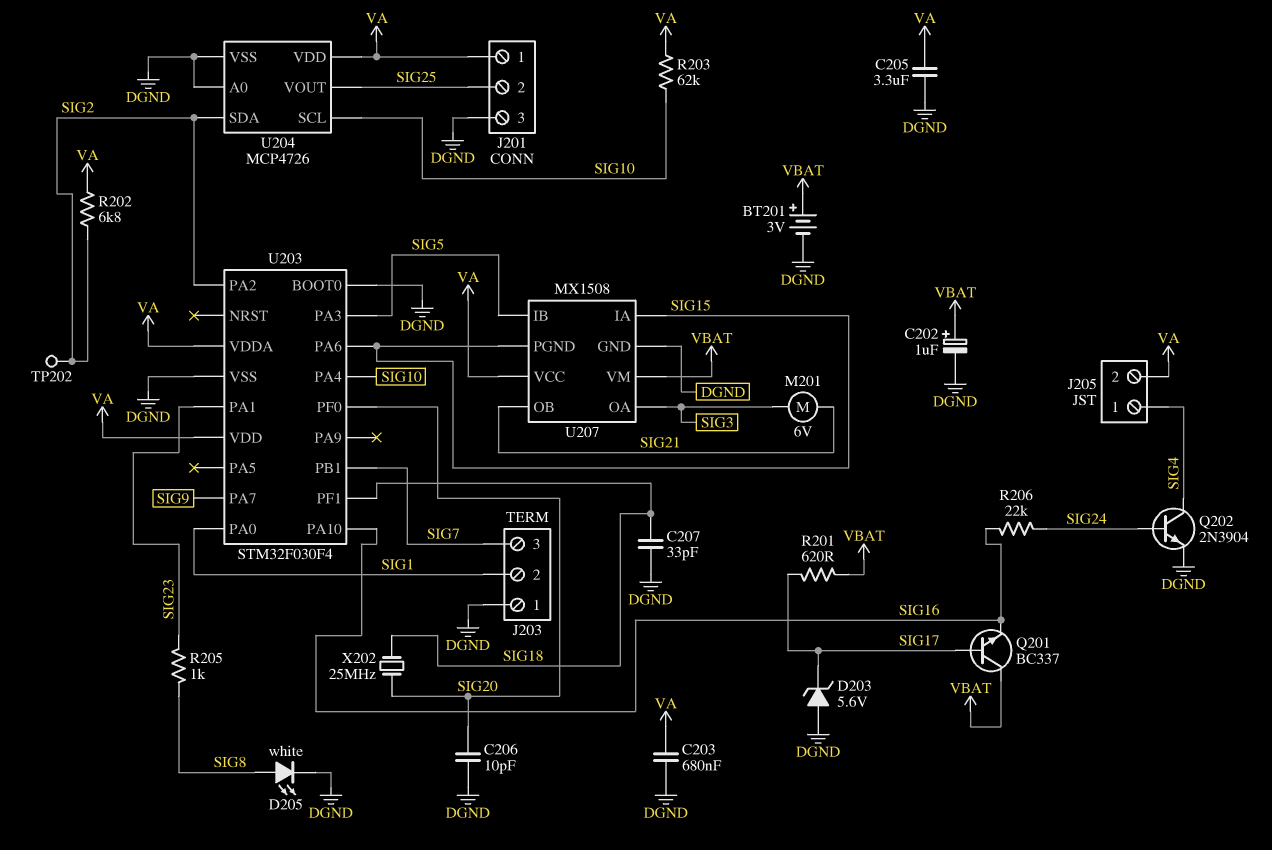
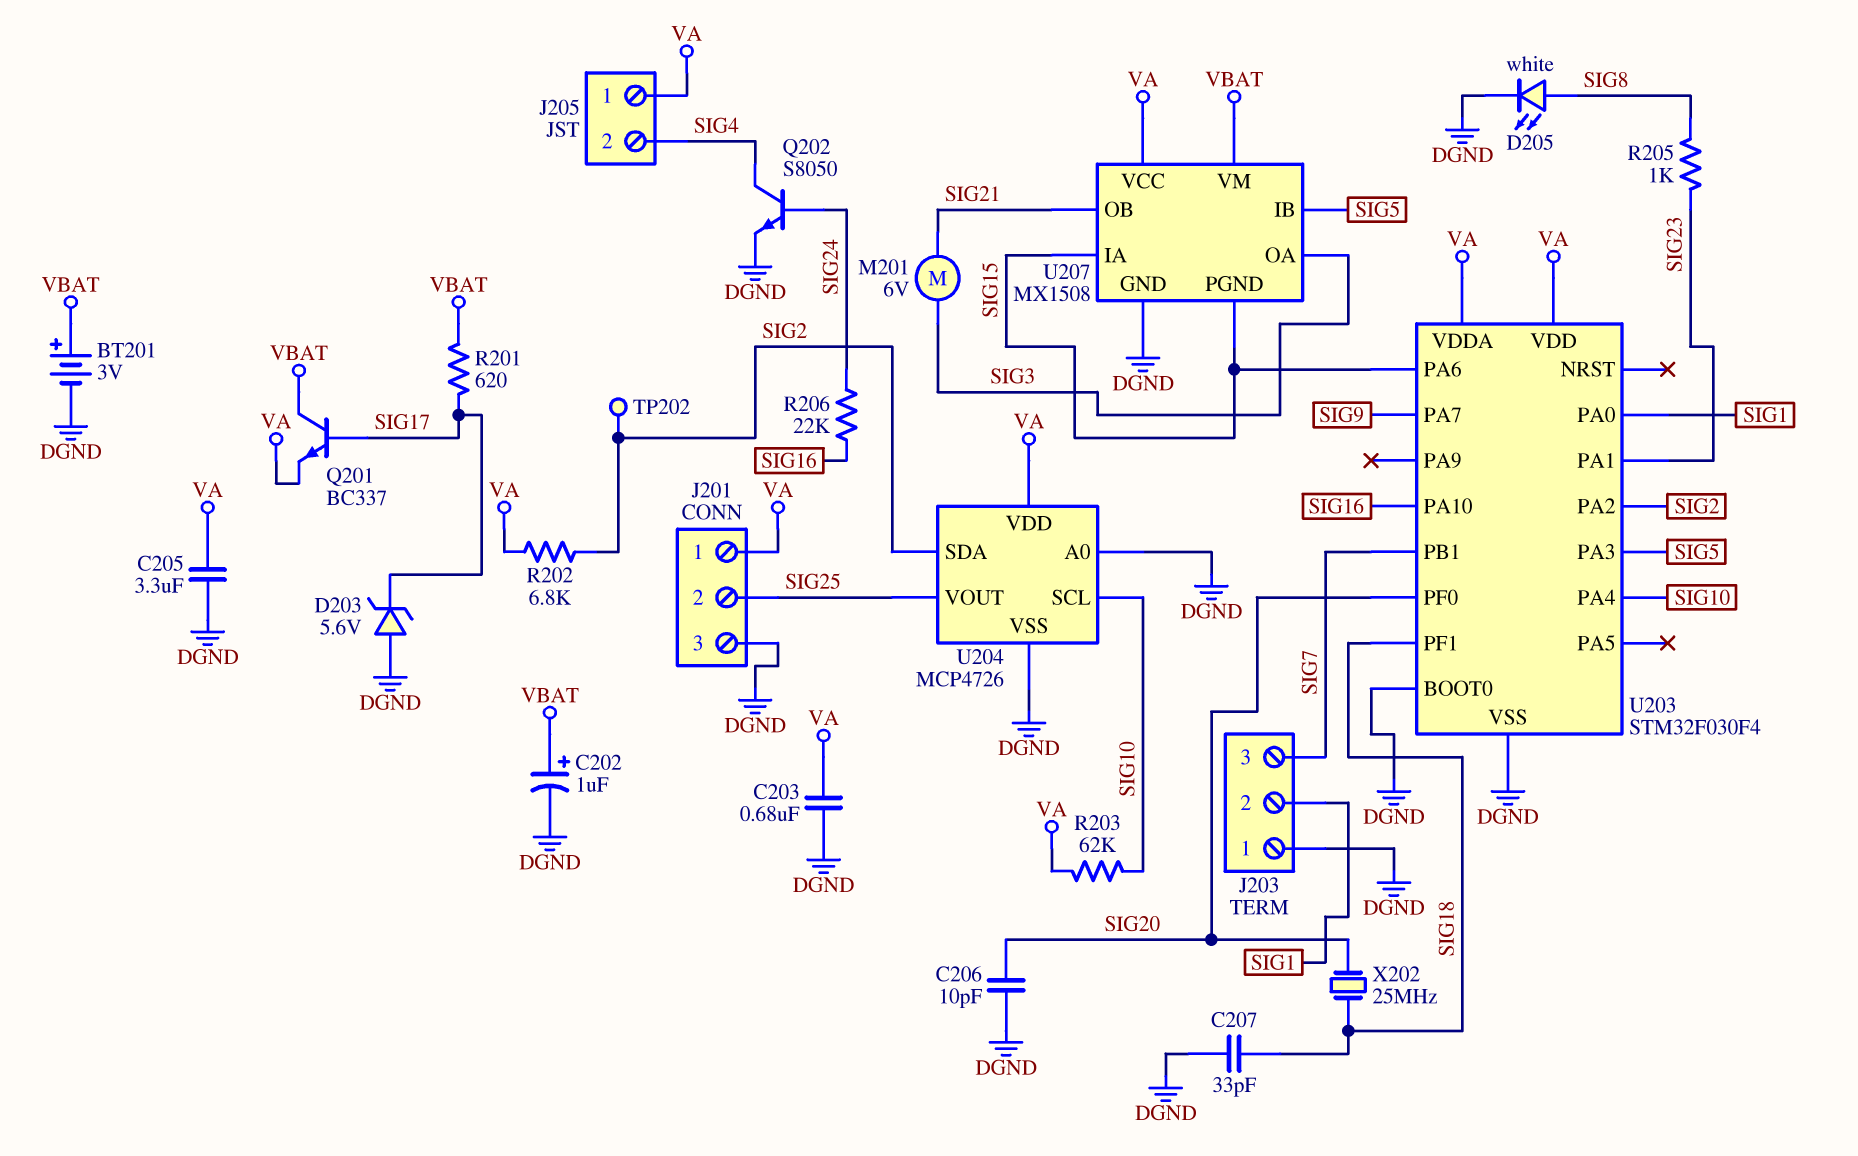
J205 pin 1: SIG4 -> VA
J205 pin 2: VA -> SIG4
Q201: NPN BC337 (B SIG17, C VBAT, E SIG16) -> NPN BC337 (B SIG17, C VBAT, E VA)
Q202: NPN 2N3904 (B SIG24, C SIG4, E DGND) -> NPN S8050 (B SIG24, C SIG4, E DGND)

